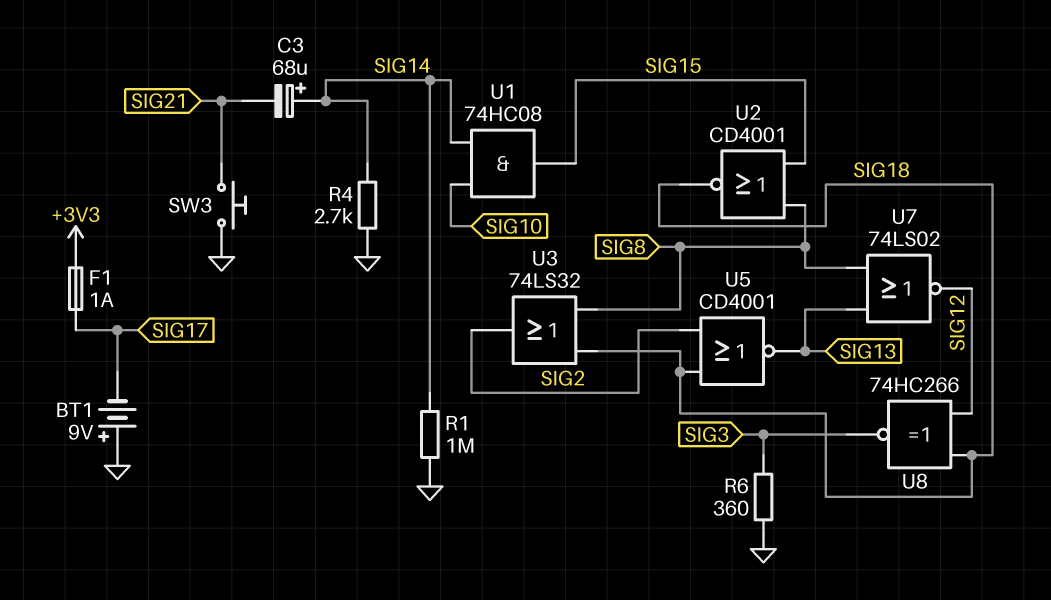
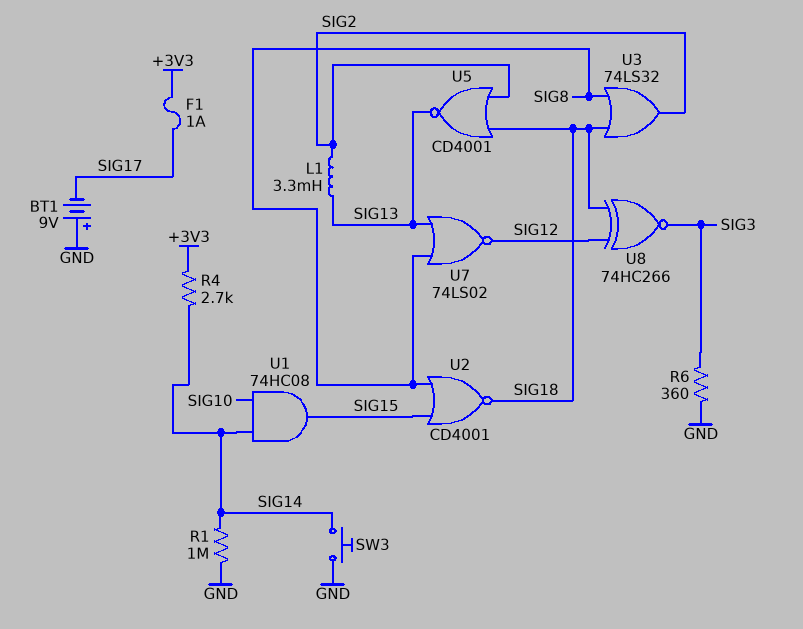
C3: 68uF (plus SIG14, minus SIG21) -> none
L1: none -> 3.3mH (SIG2, SIG13)
R4: 2.7k (GND, SIG14) -> 2.7k (+3V3, SIG14)
SW3: button (GND, SIG21) -> button (GND, SIG14)

